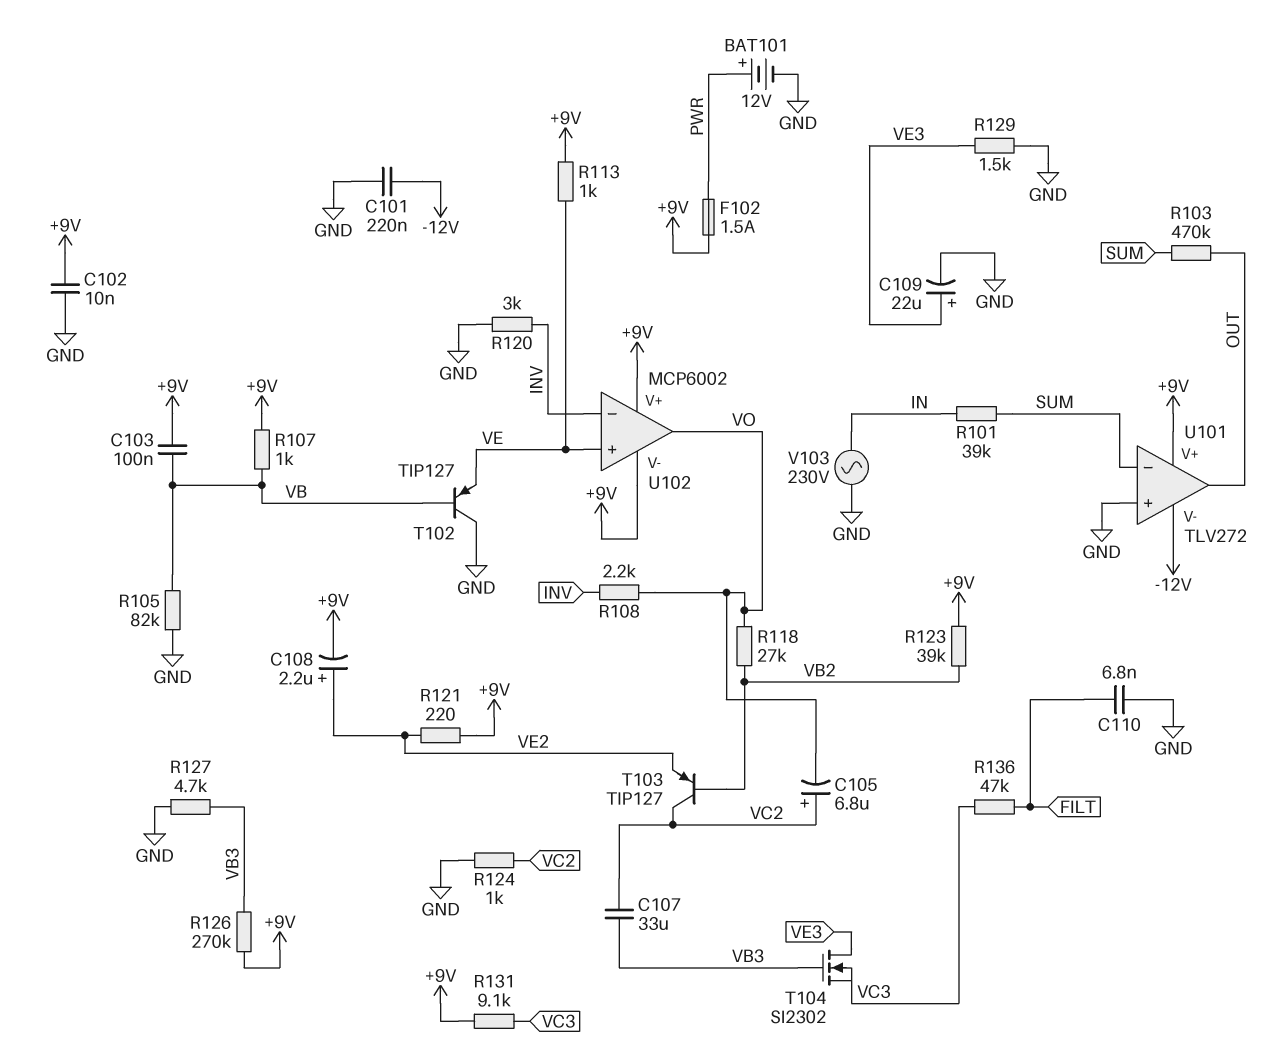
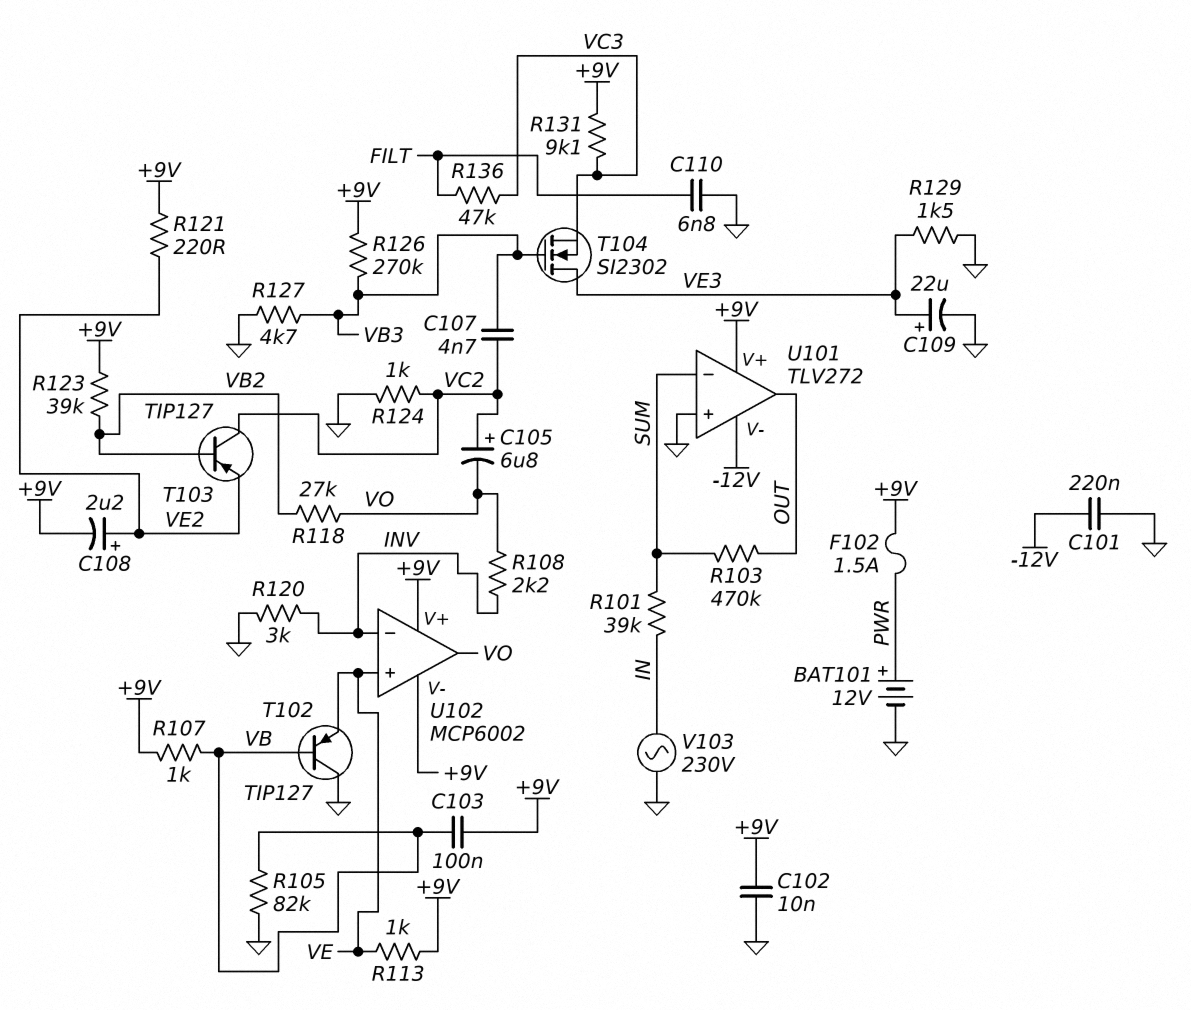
C107: 33uF (VB3, VC2) -> 4.7nF (VB3, VC2)

